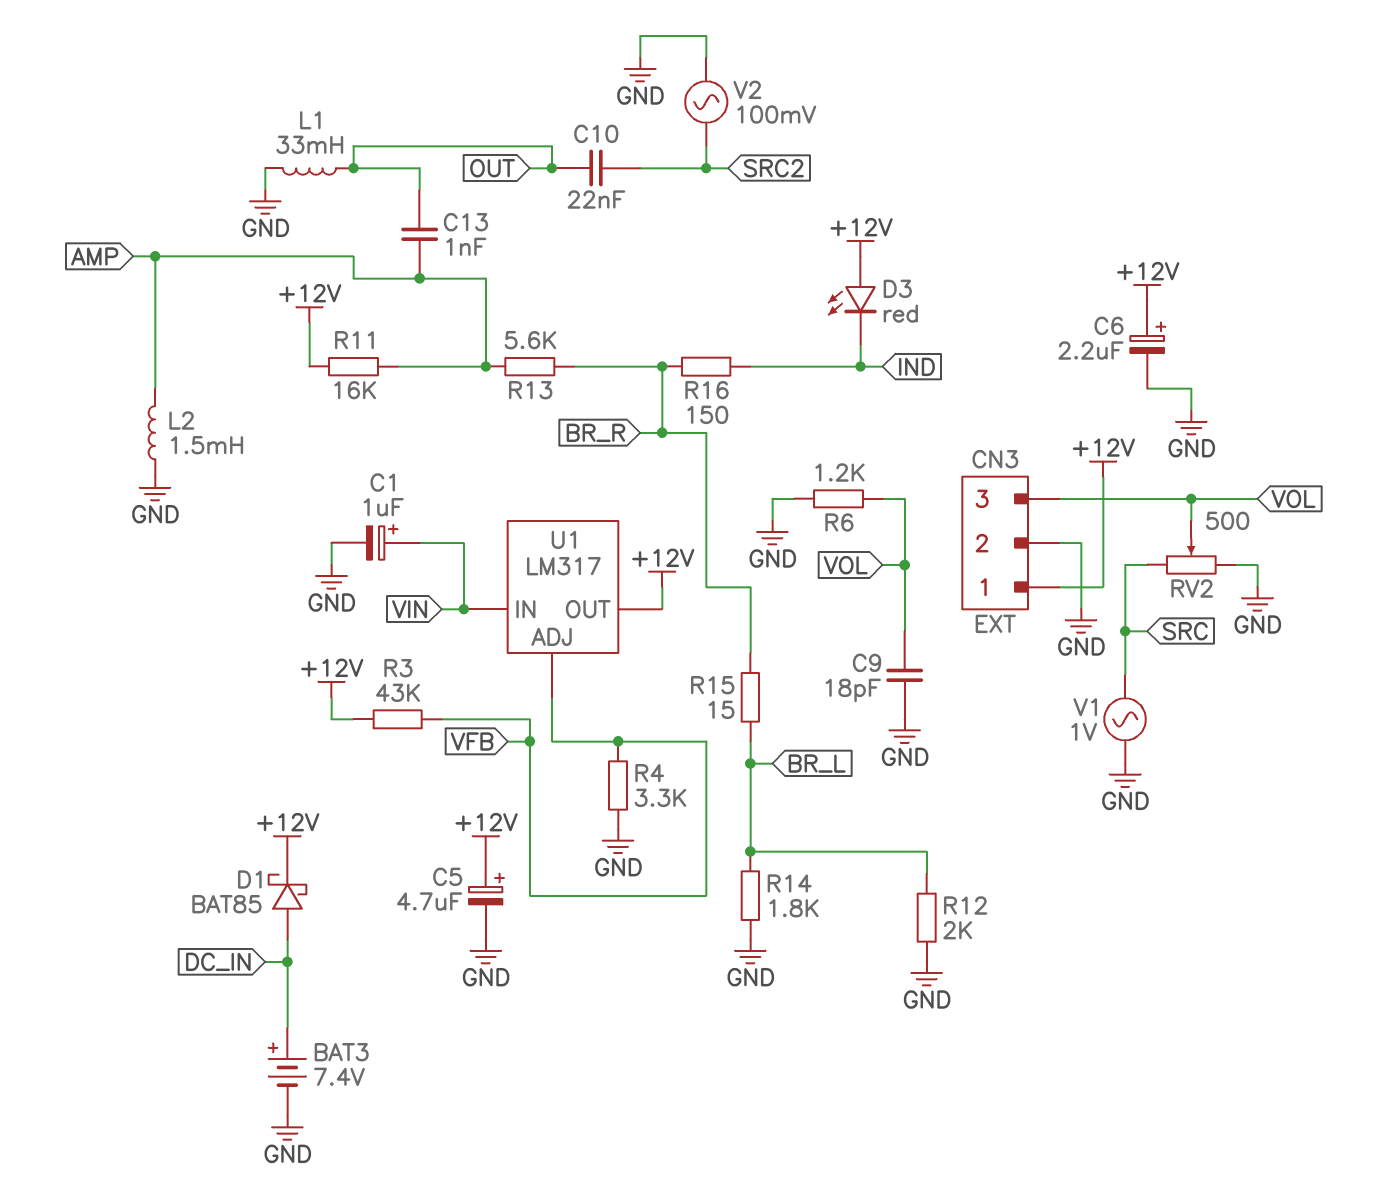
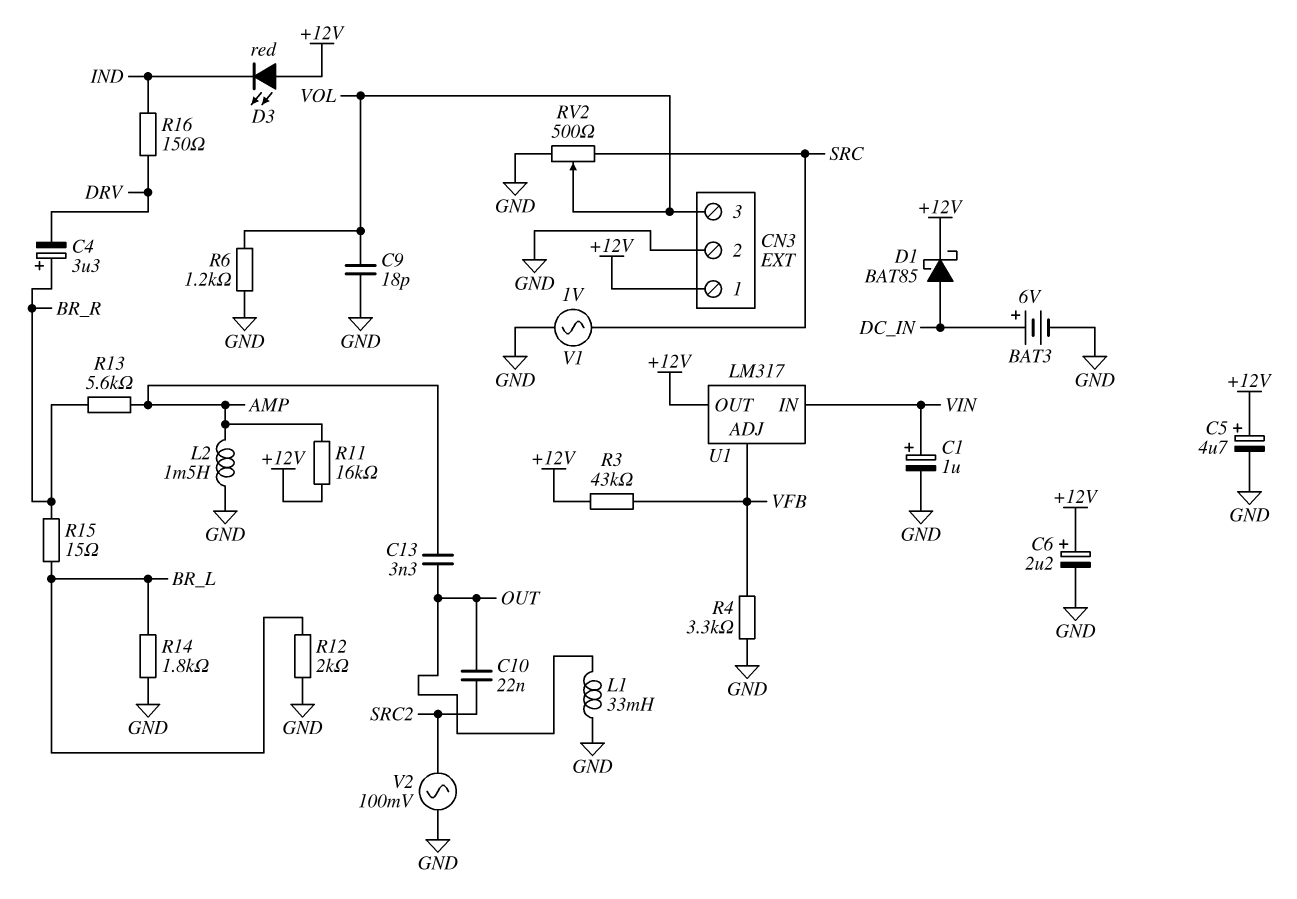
BAT3: 7.4V (plus DC_IN, minus GND) -> 6V (plus DC_IN, minus GND)
C4: none -> 3.3uF (plus BR_R, minus DRV)
C13: 1nF (AMP, OUT) -> 3.3nF (AMP, OUT)
R16: 150 (BR_R, IND) -> 150 (DRV, IND)

